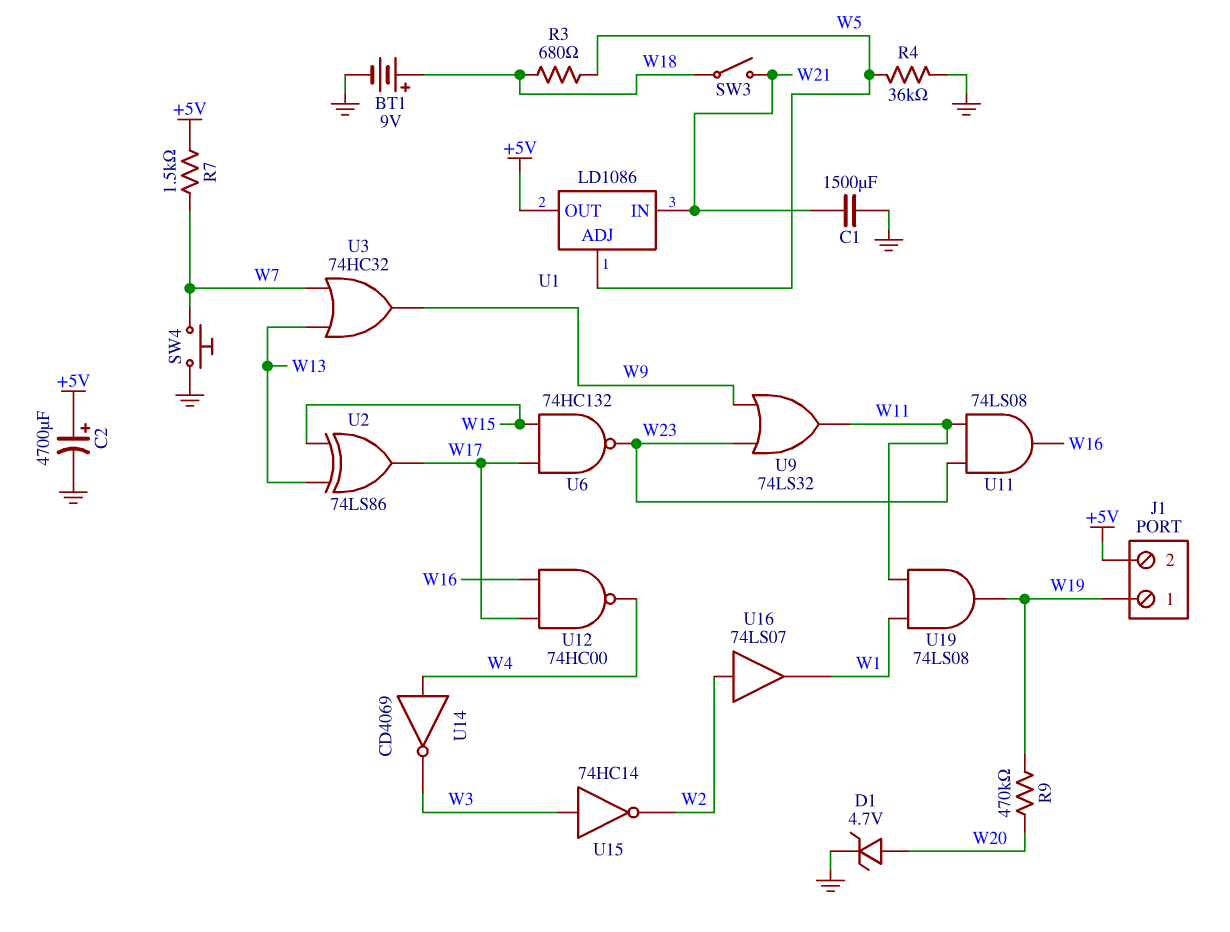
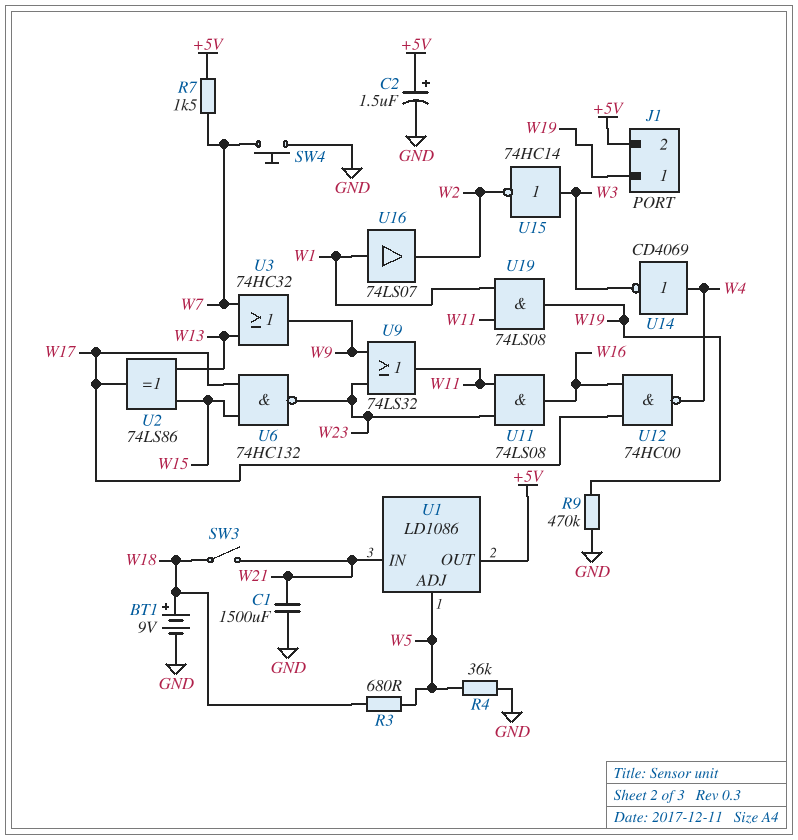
C2: 4700uF (plus +5V, minus GND) -> 1.5uF (plus +5V, minus GND)
D1: zener 4.7V (A W20, K GND) -> none
R9: 470k (W19, W20) -> 470k (GND, W19)
U16: buffer 74LS07 (in W2, out W1) -> buffer 74LS07 (in W1, out W2)

